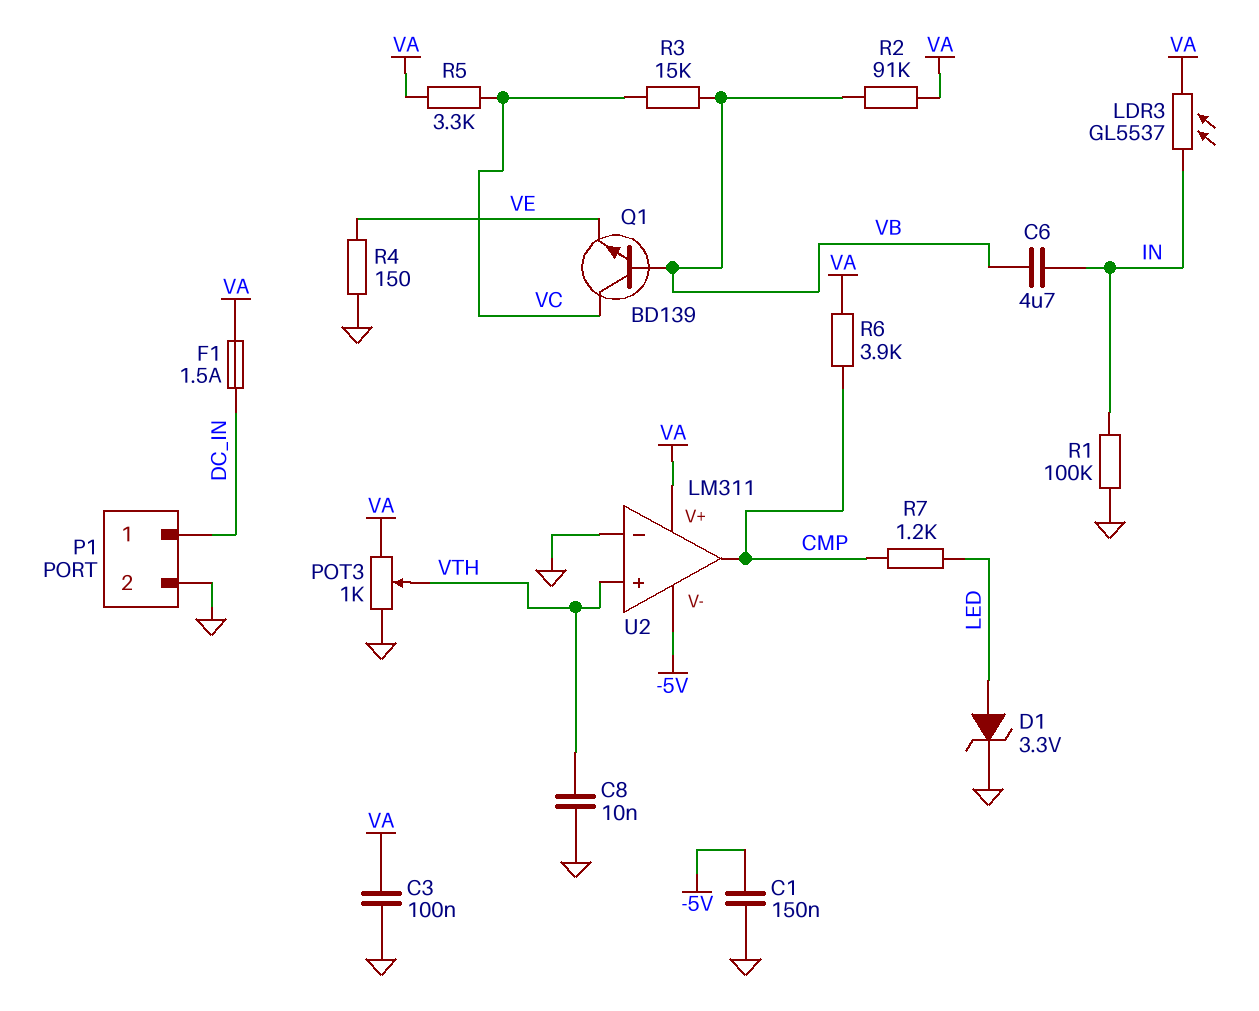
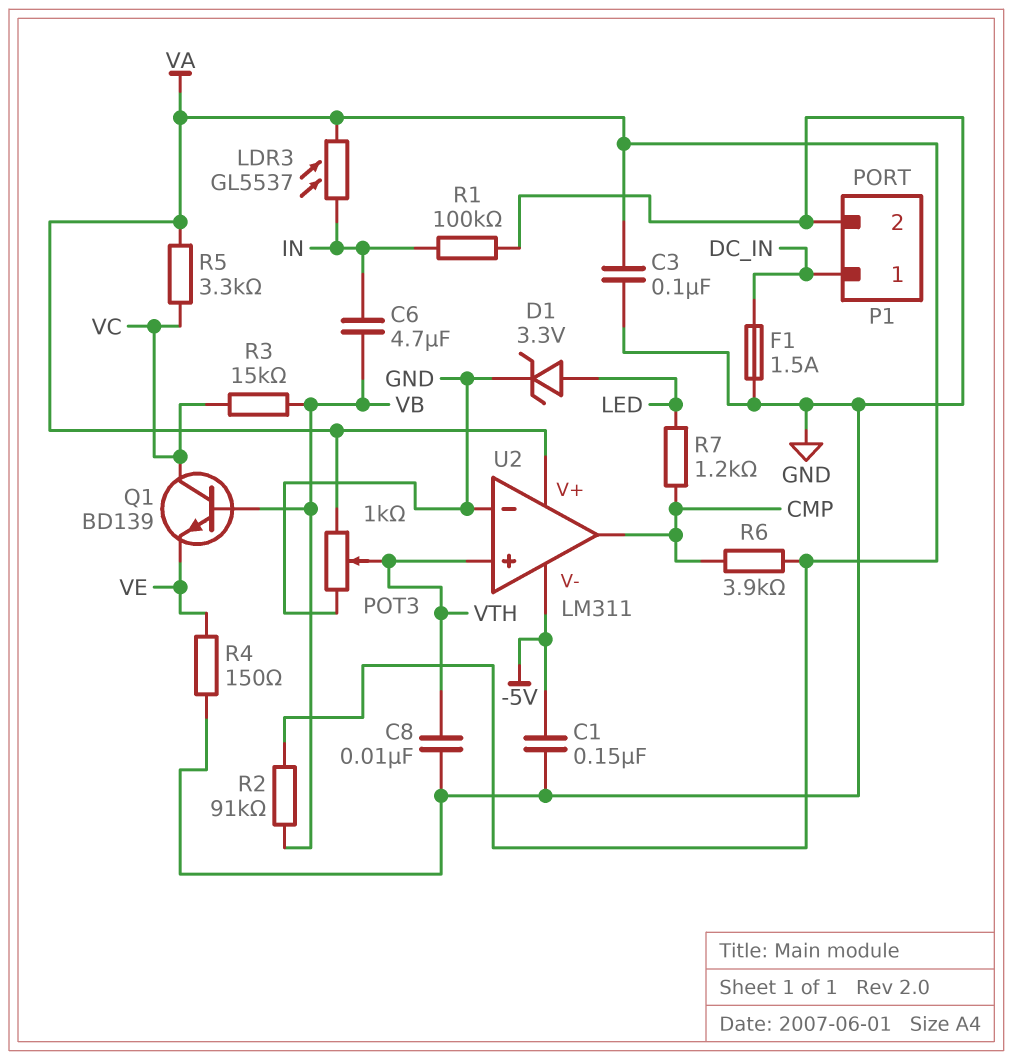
F1: 1.5A (DC_IN, VA) -> 1.5A (DC_IN, GND)

